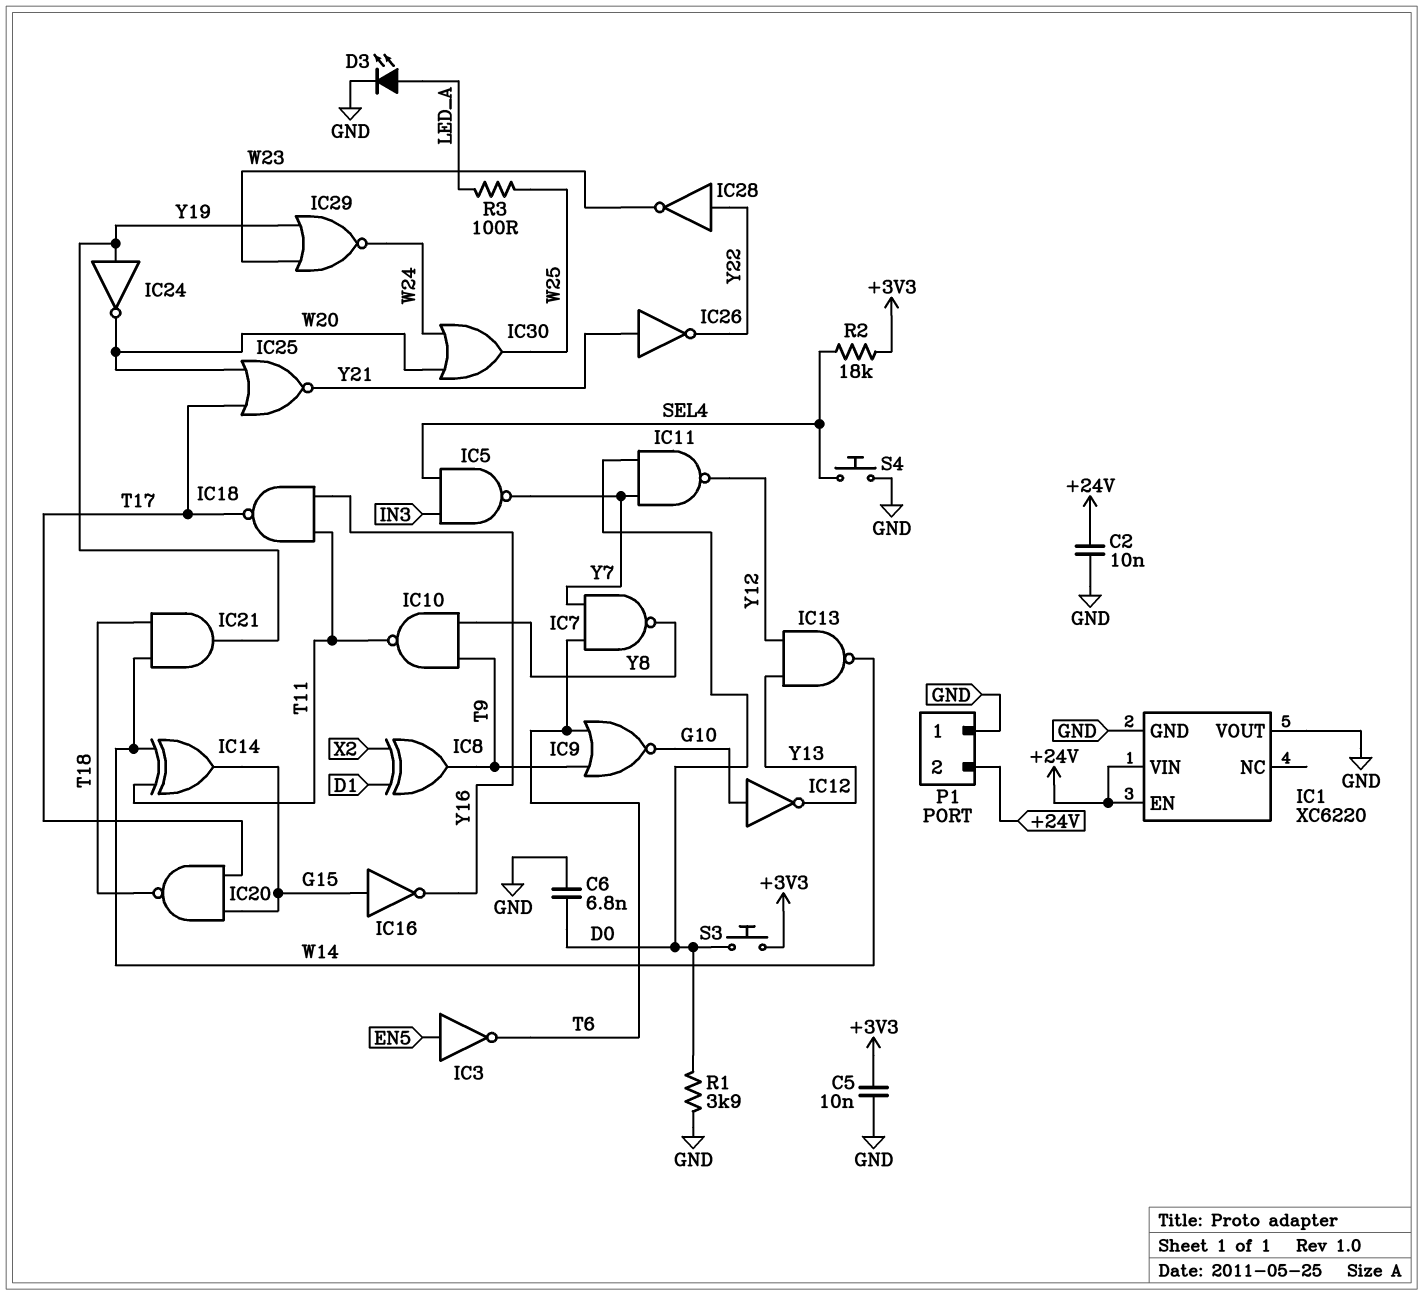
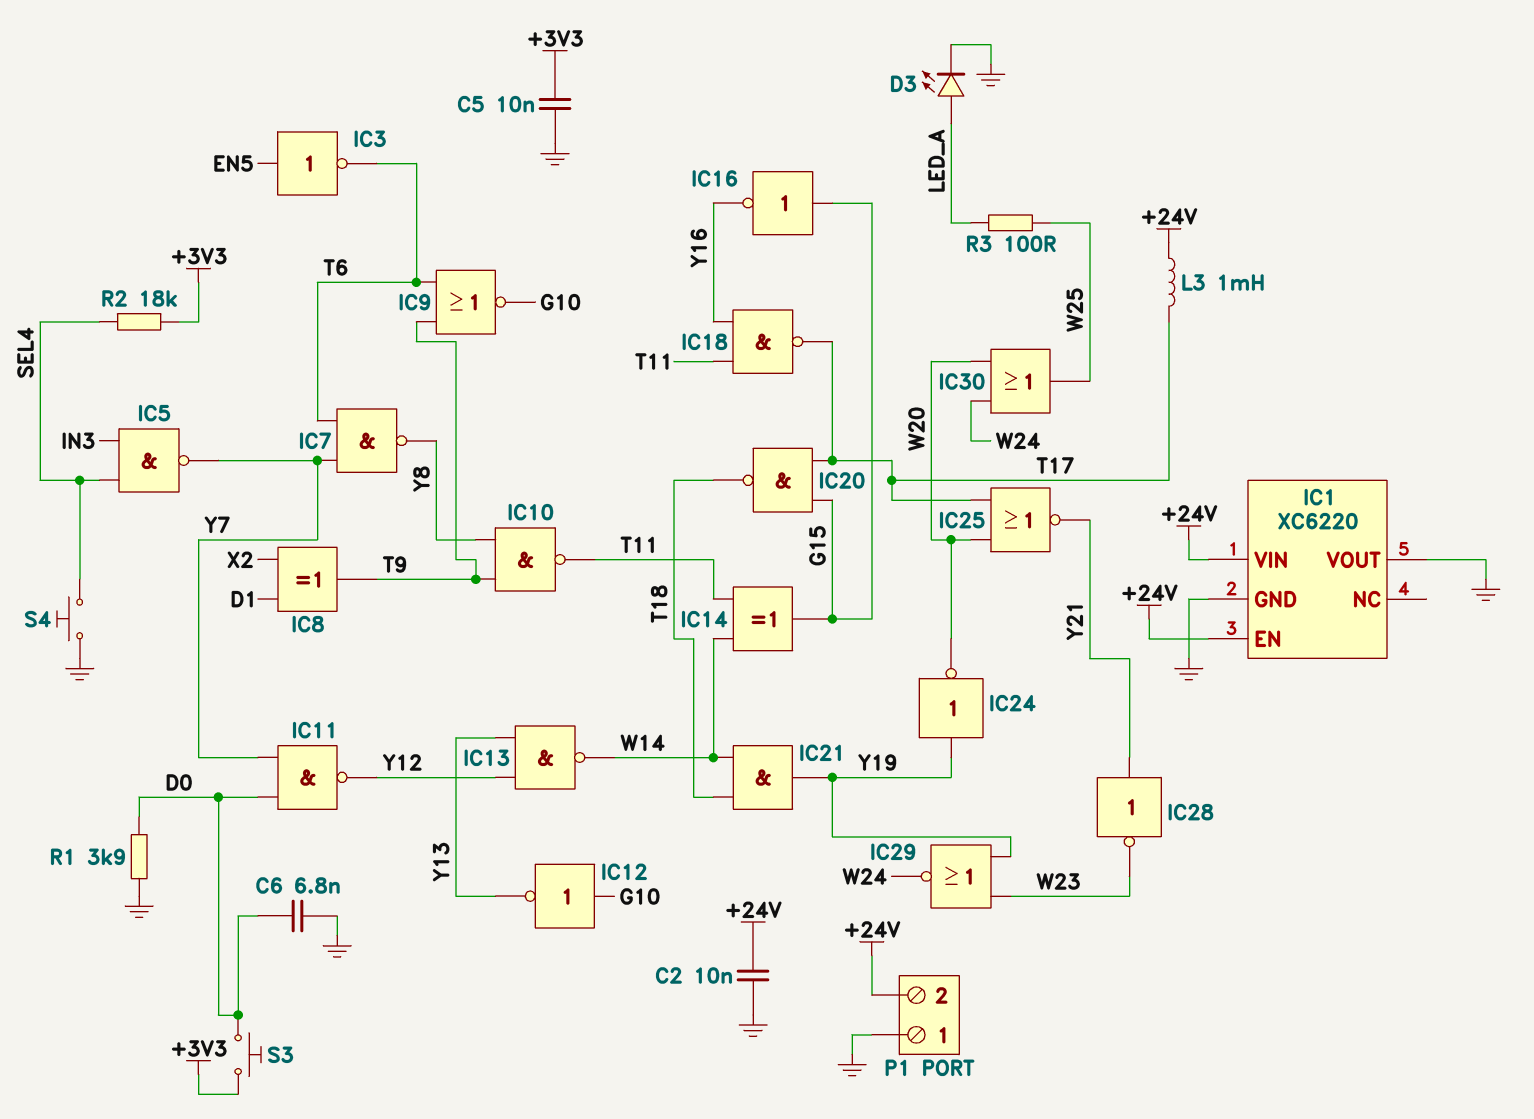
IC26: NOT (in Y21, out Y22) -> none
IC28: NOT (in Y22, out W23) -> NOT (in Y21, out W23)
L3: none -> 1mH (+24V, T17)

